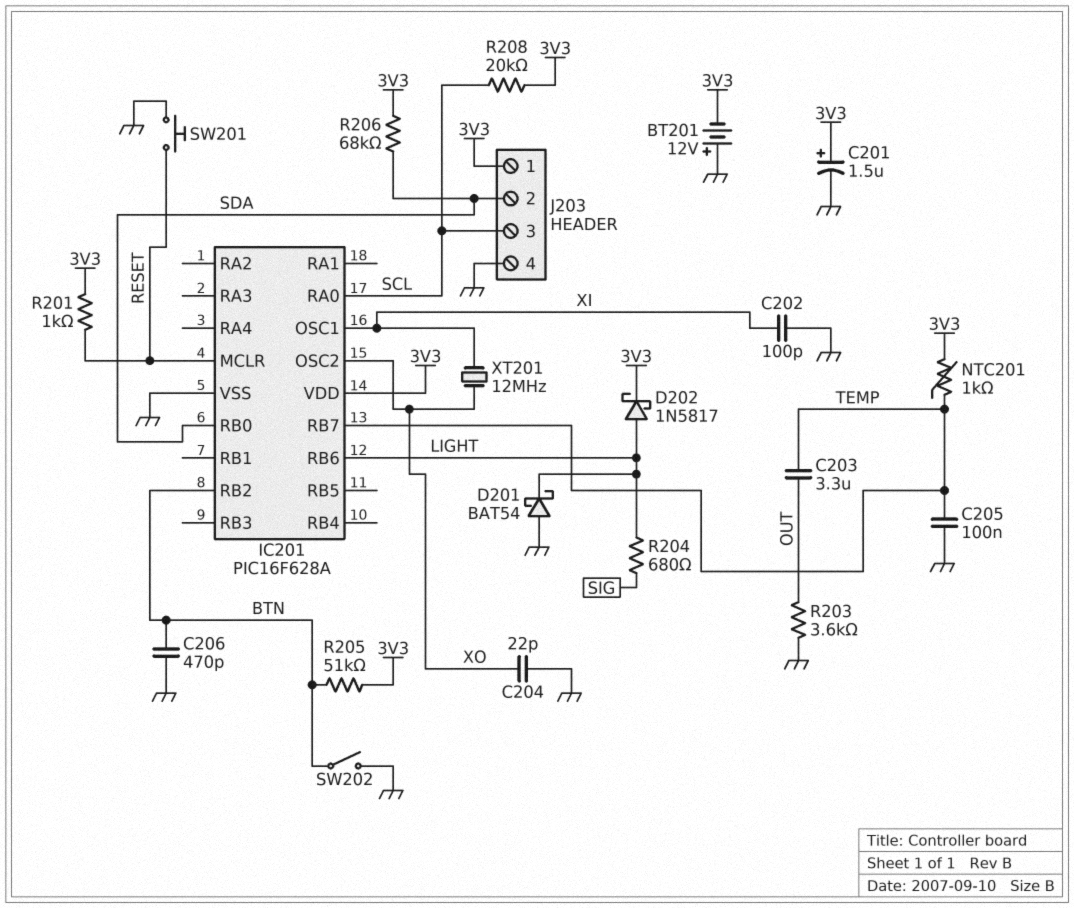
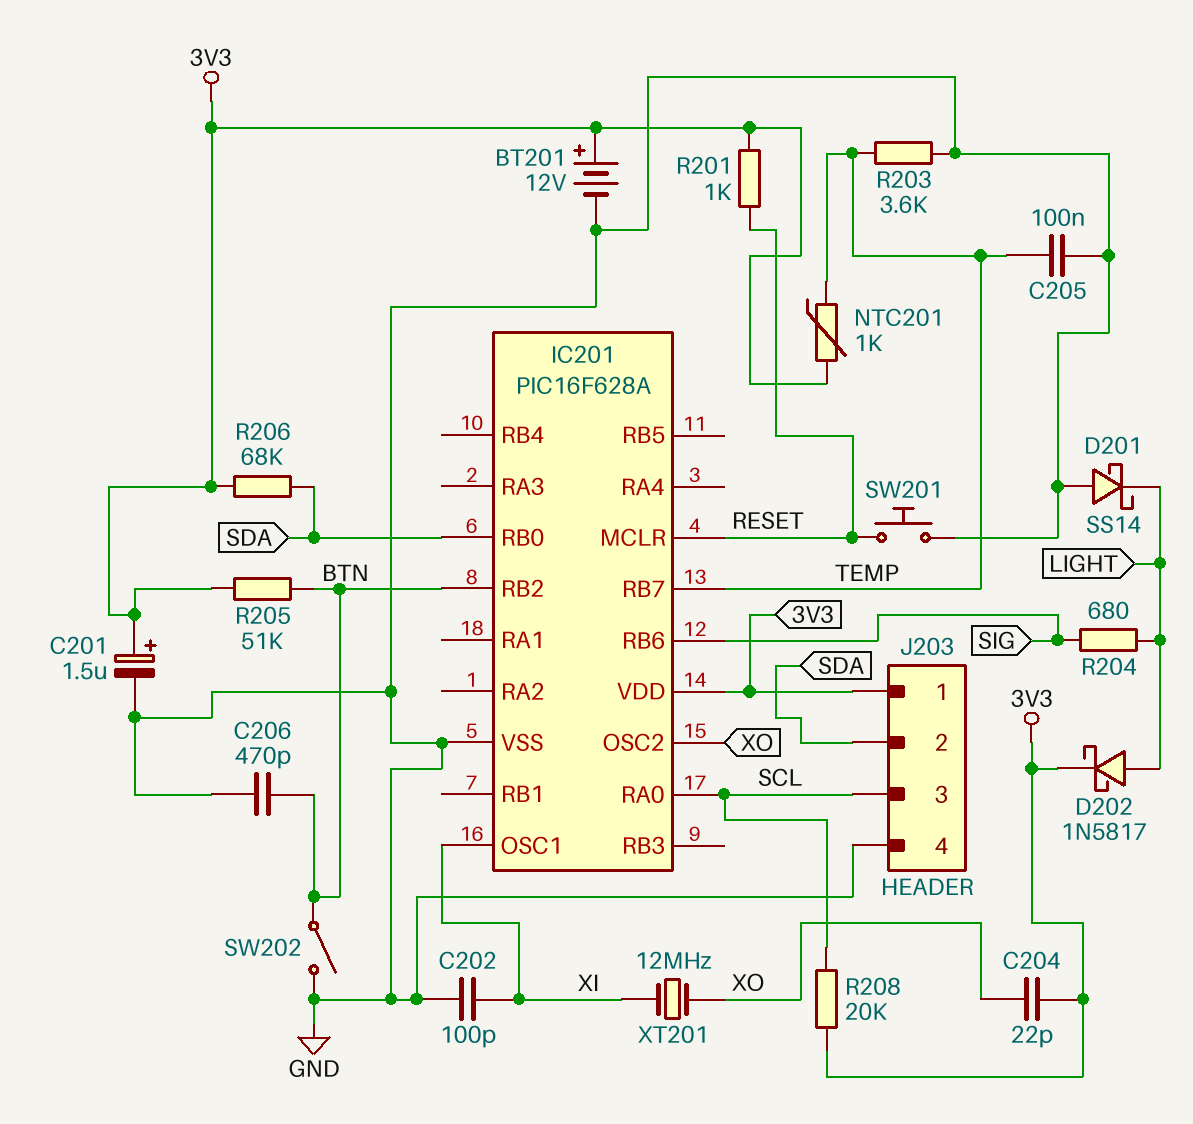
BT201: 12V (plus GND, minus 3V3) -> 12V (plus 3V3, minus GND)
C203: 3.3uF (OUT, TEMP) -> none
C204: 22pF (GND, XO) -> 22pF (3V3, XO)
D201: schottky BAT54 (A GND, K LIGHT) -> schottky SS14 (A GND, K LIGHT)
IC201 pin RB6: LIGHT -> SIG
R203: 3.6k (GND, OUT) -> 3.6k (GND, TEMP)

